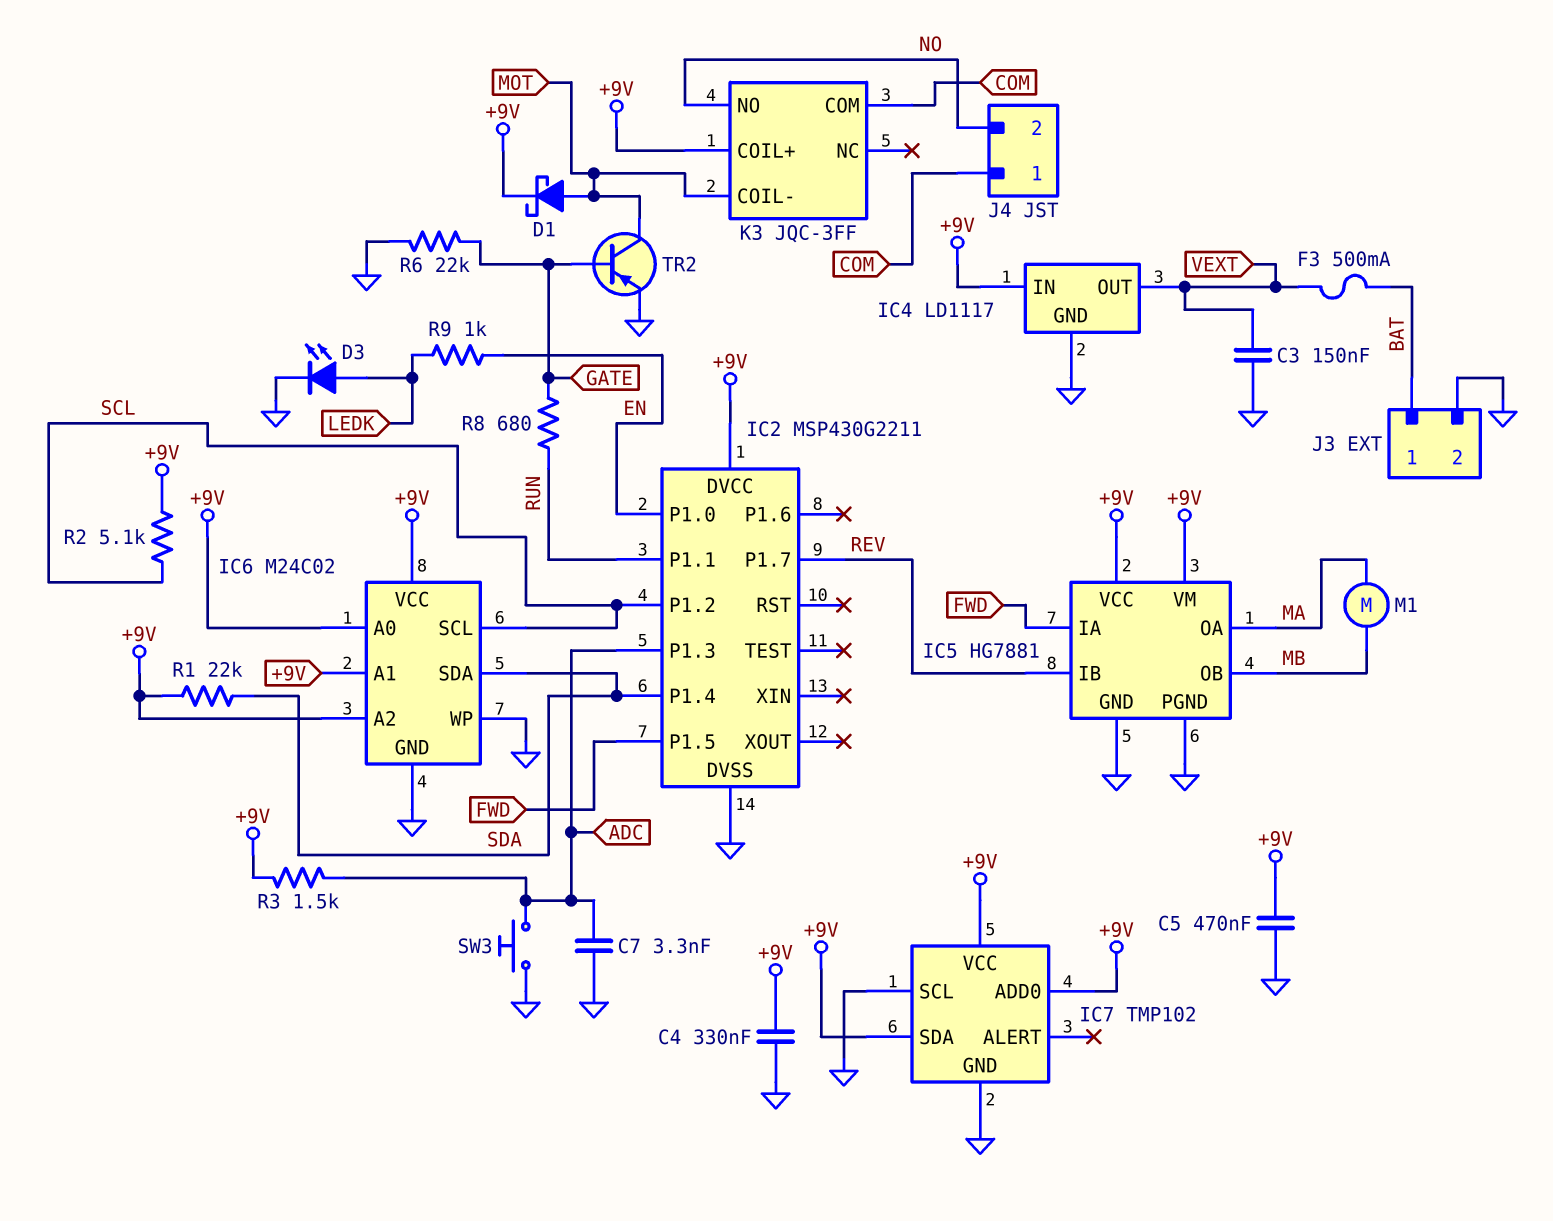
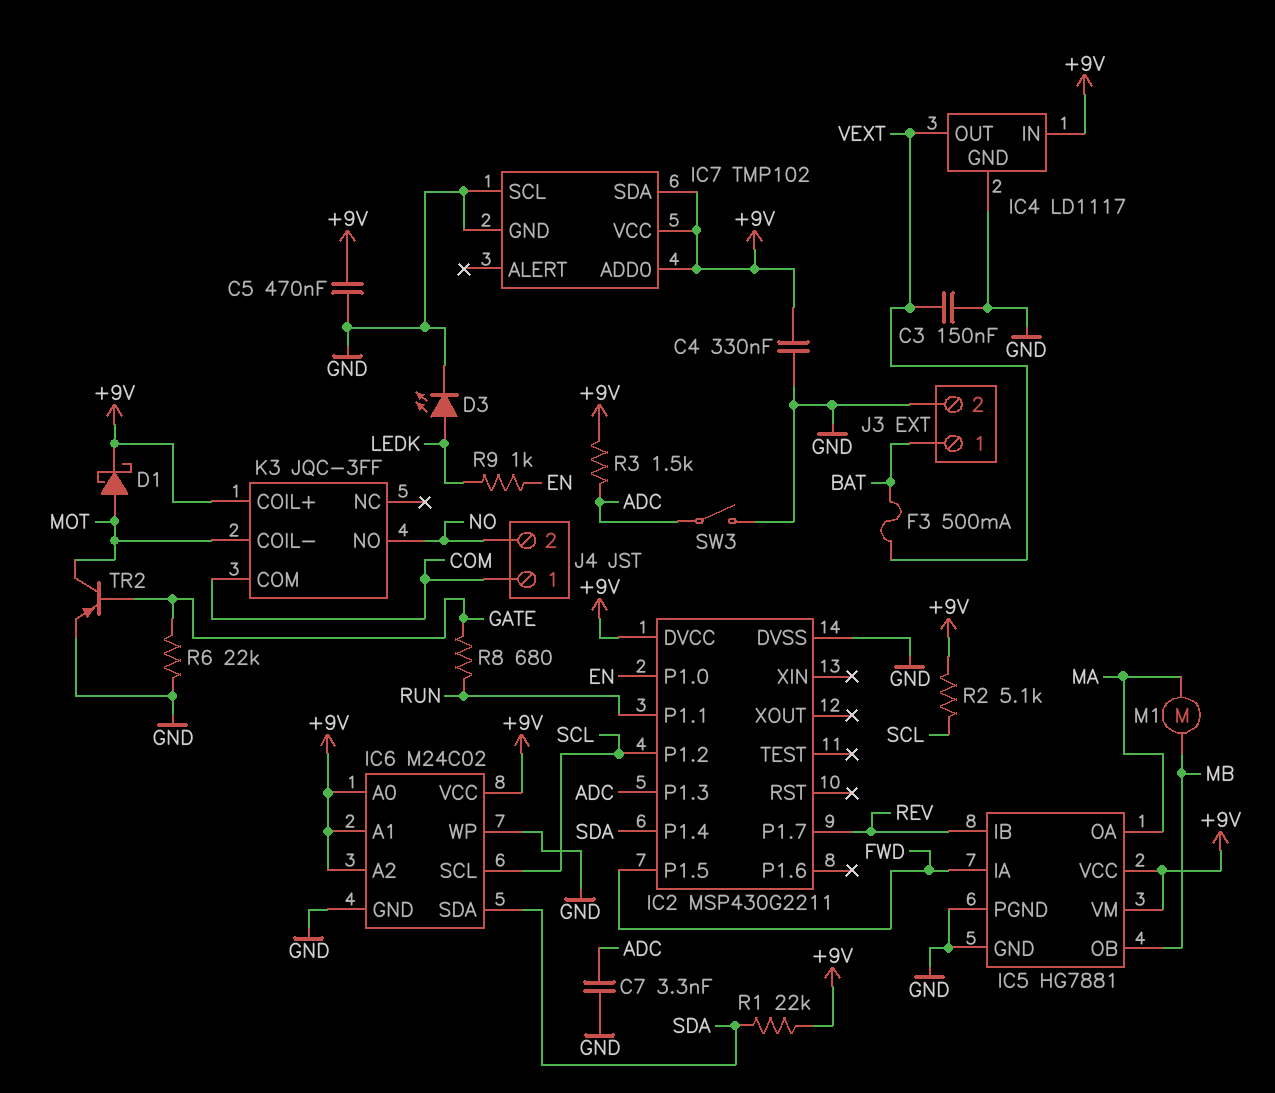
SW3: button (ADC, GND) -> switch (ADC, GND)

